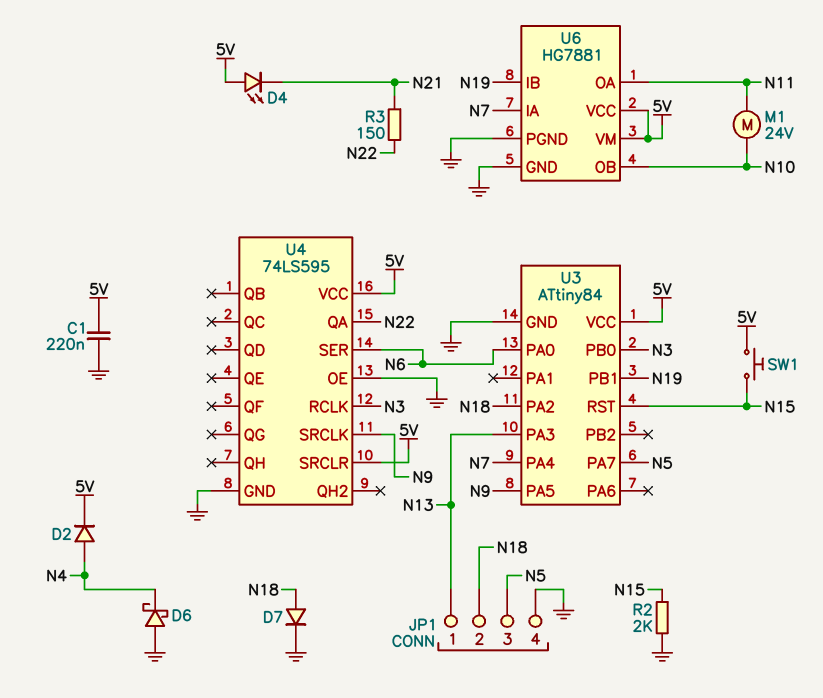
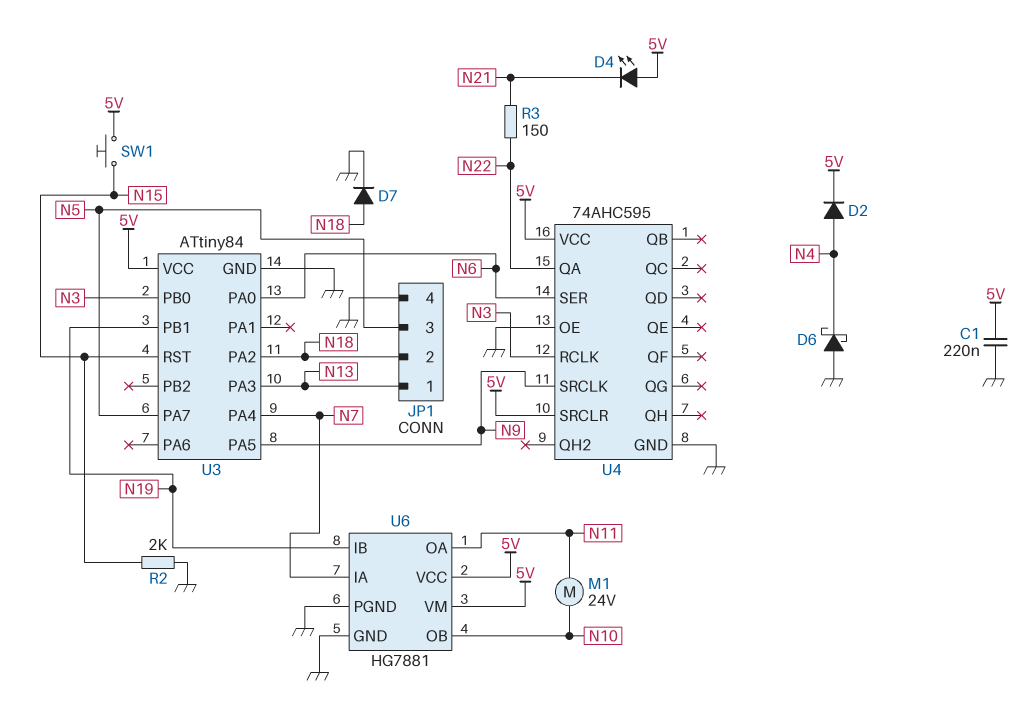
U4: 74LS595 -> 74AHC595

